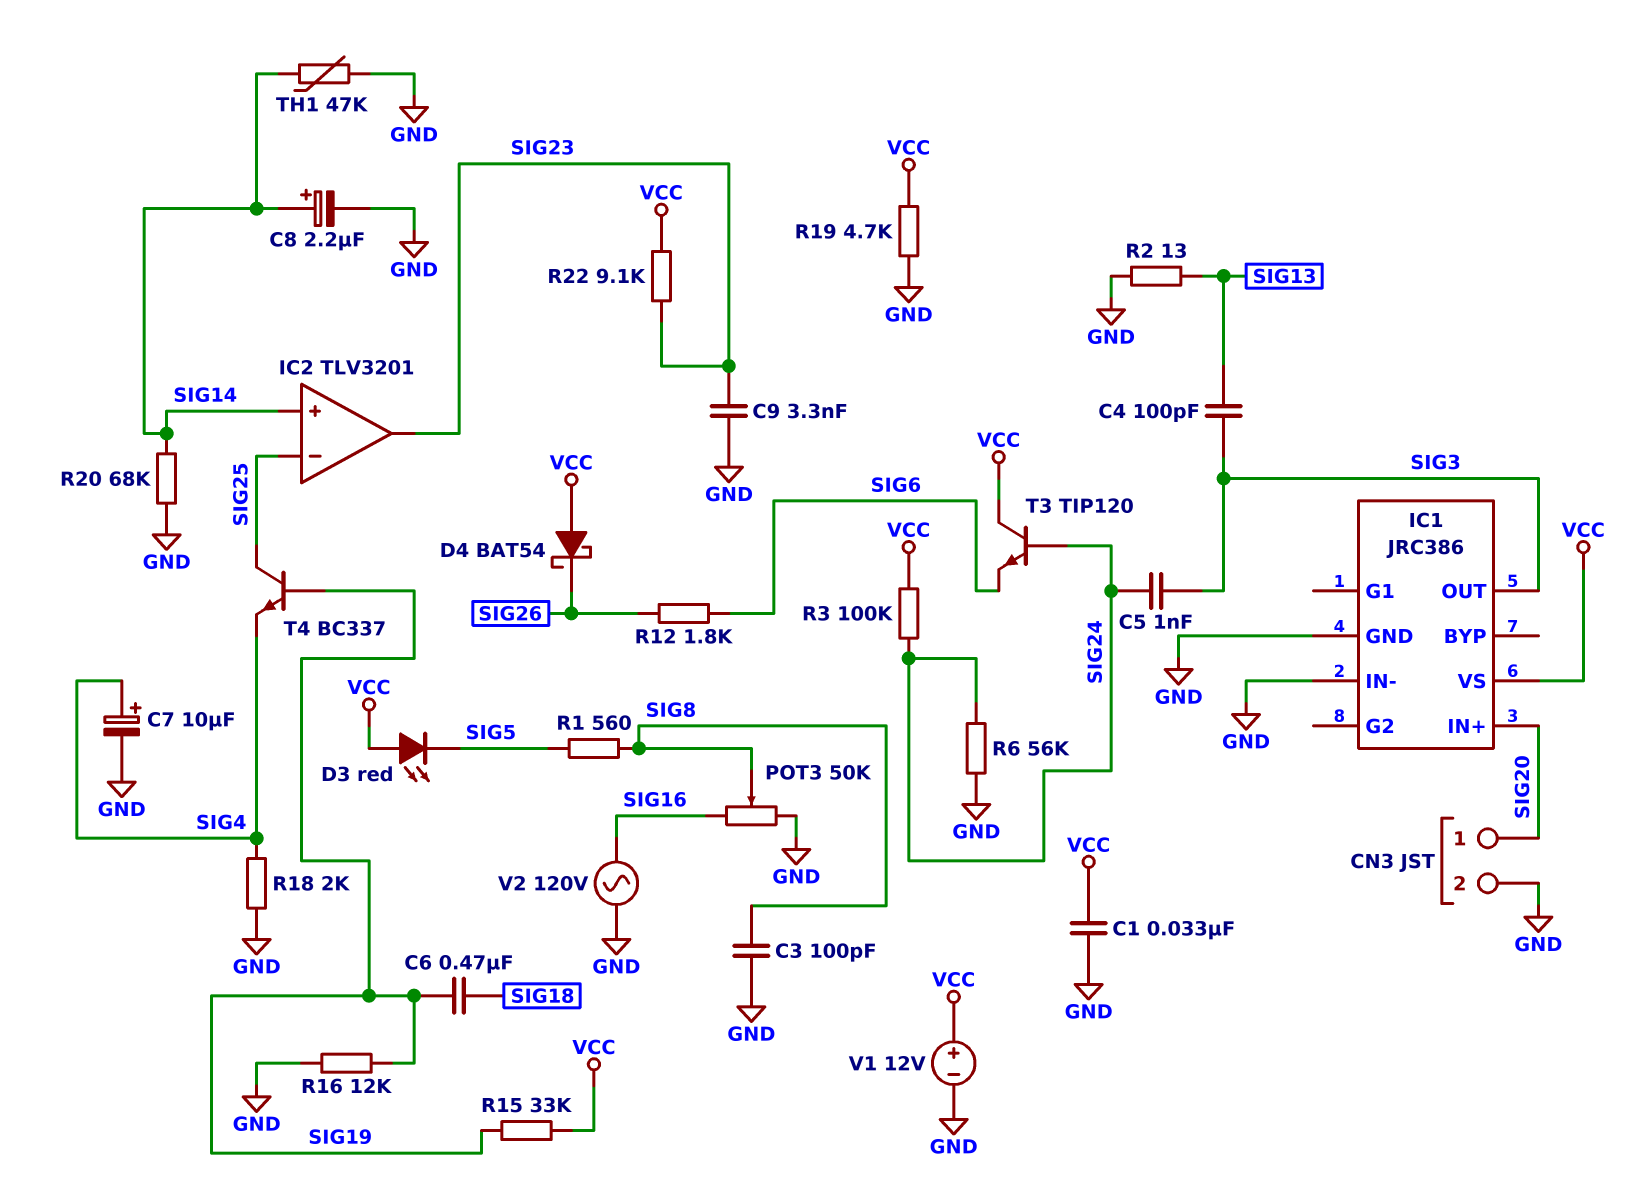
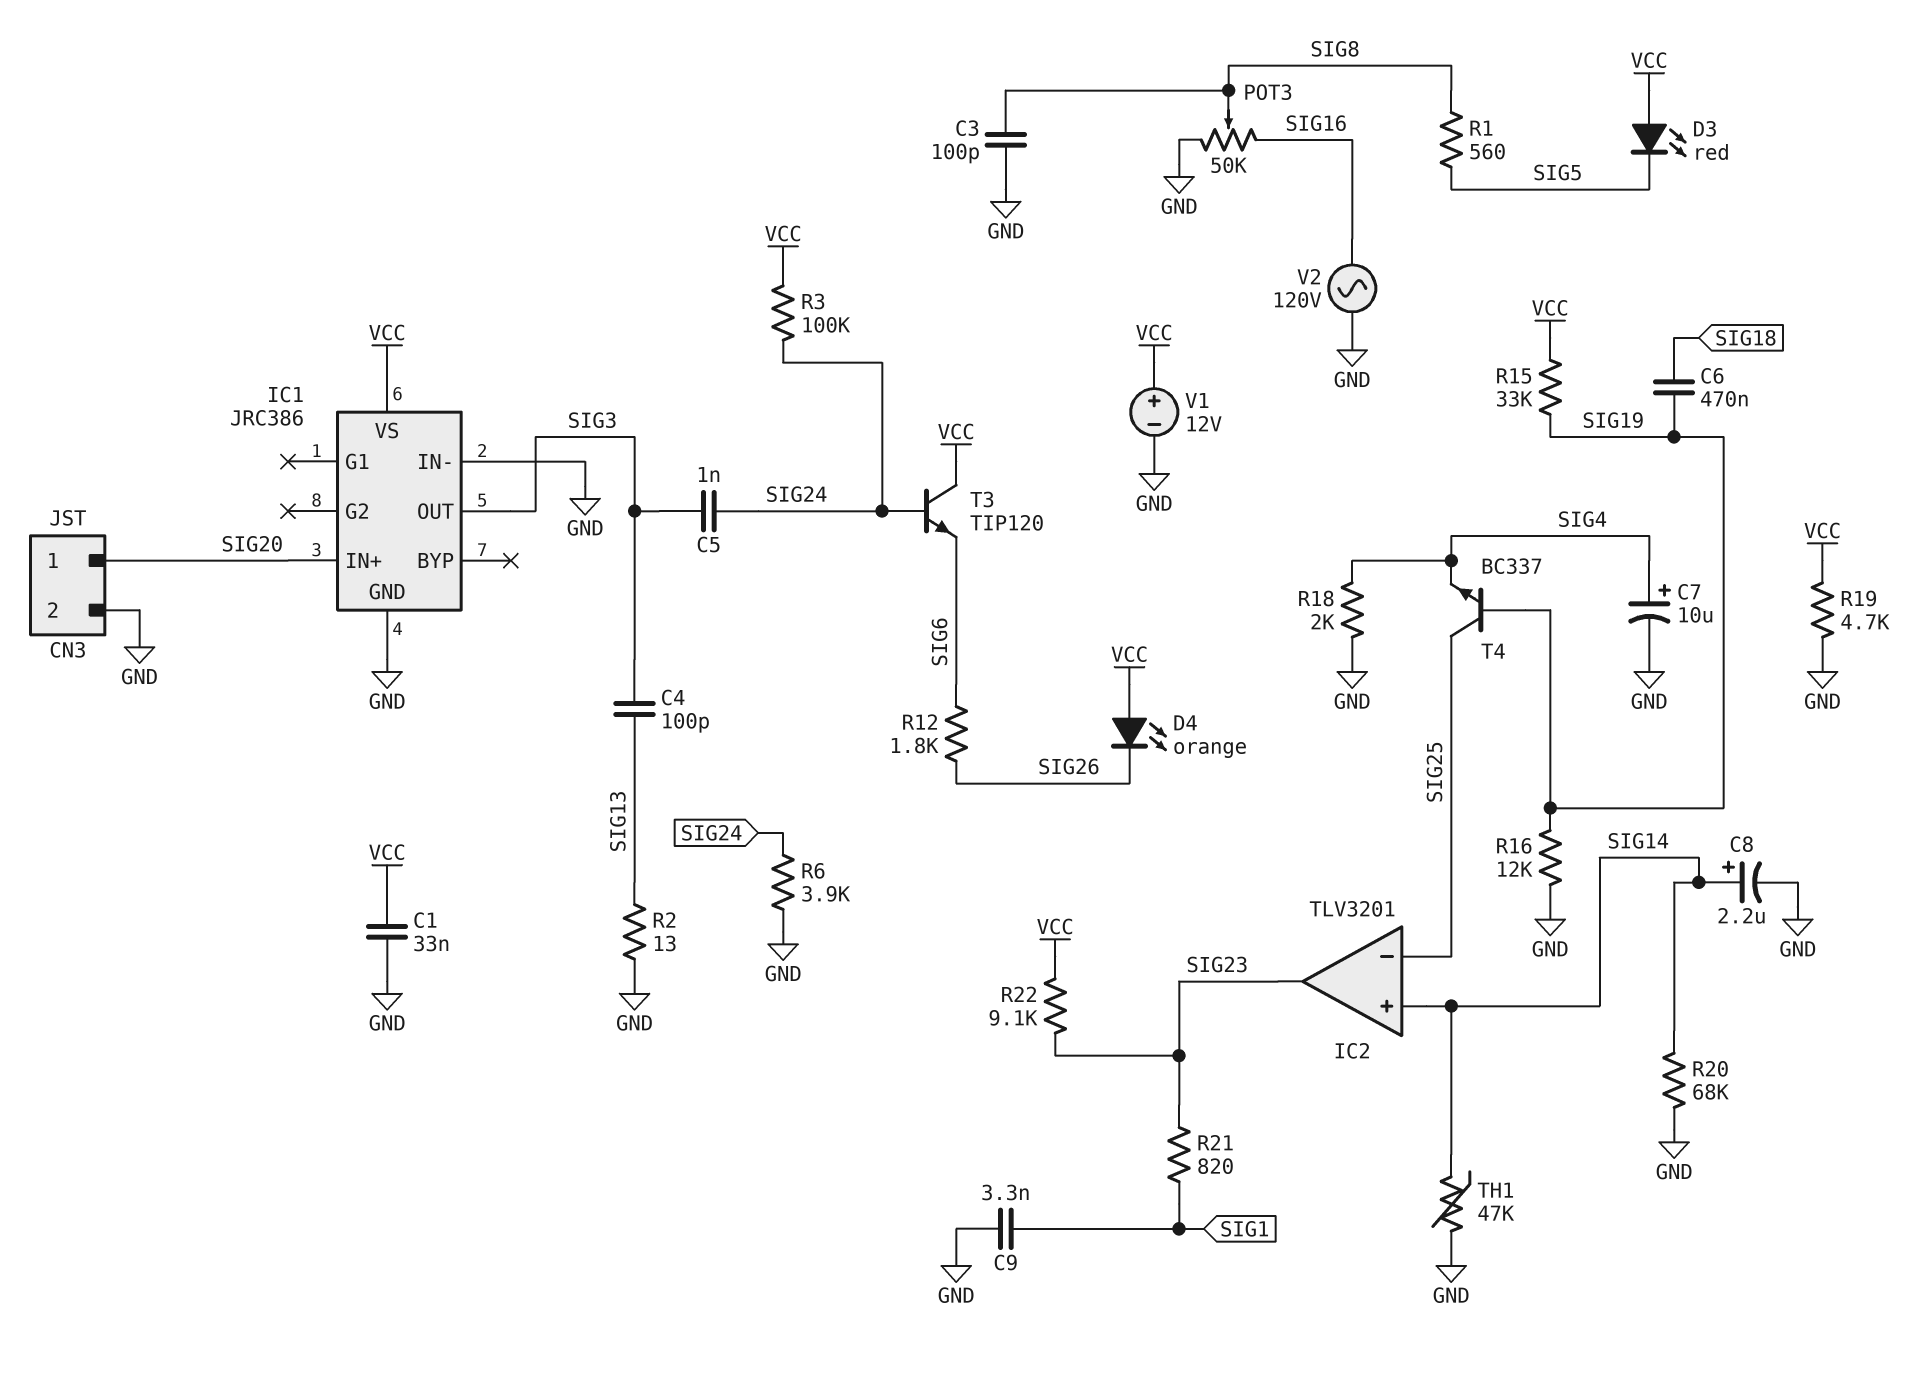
C9: 3.3nF (GND, SIG23) -> 3.3nF (GND, SIG1)
D4: schottky BAT54 (A VCC, K SIG26) -> LED orange (A VCC, K SIG26)
R6: 56k (GND, SIG24) -> 3.9k (GND, SIG24)
R21: none -> 820 (SIG1, SIG23)

